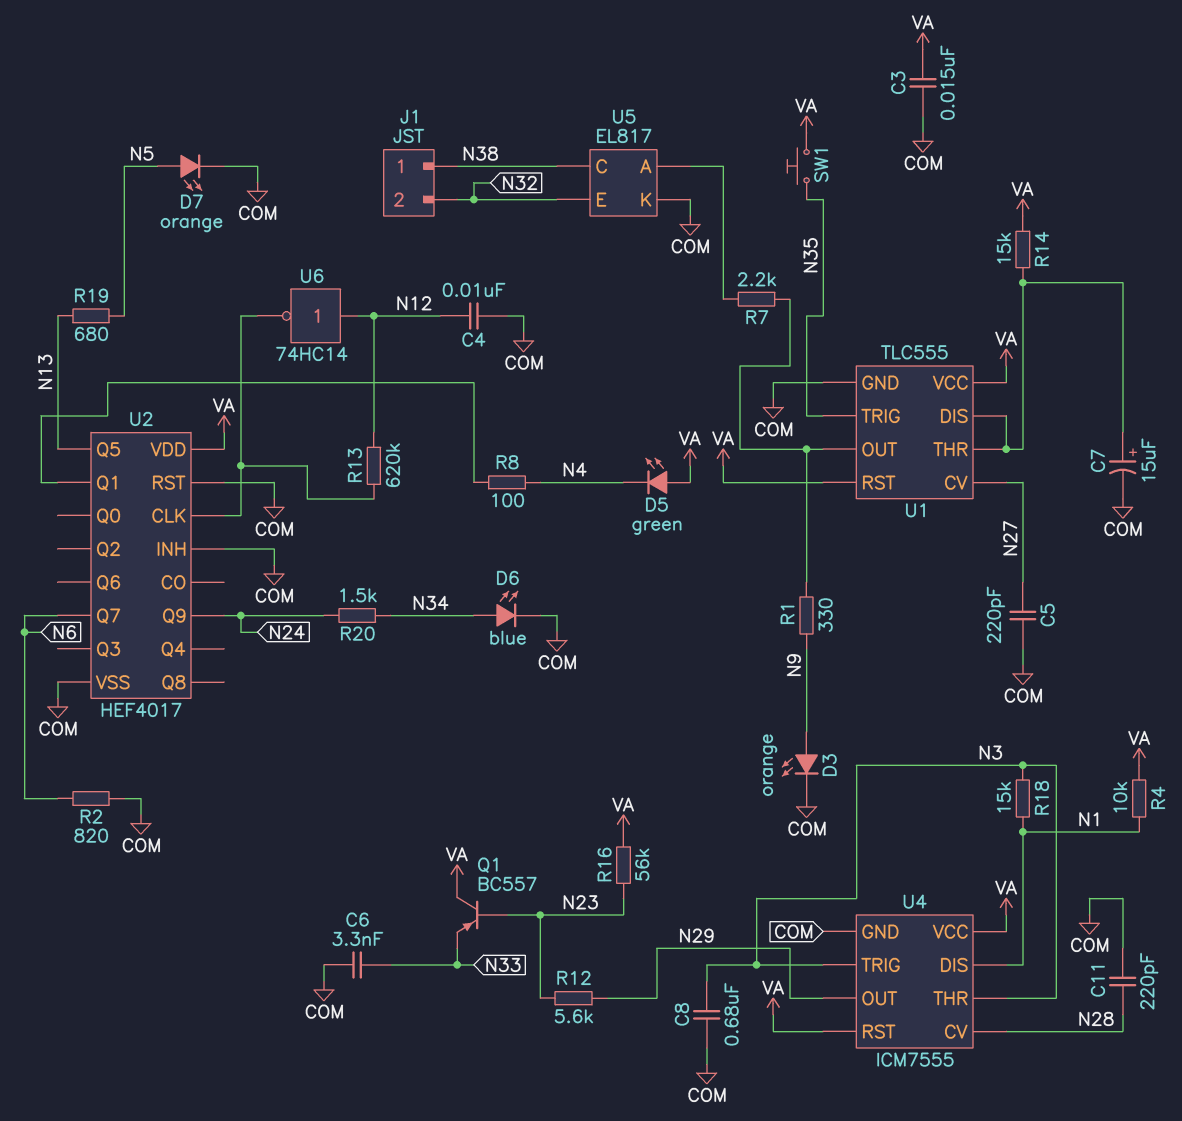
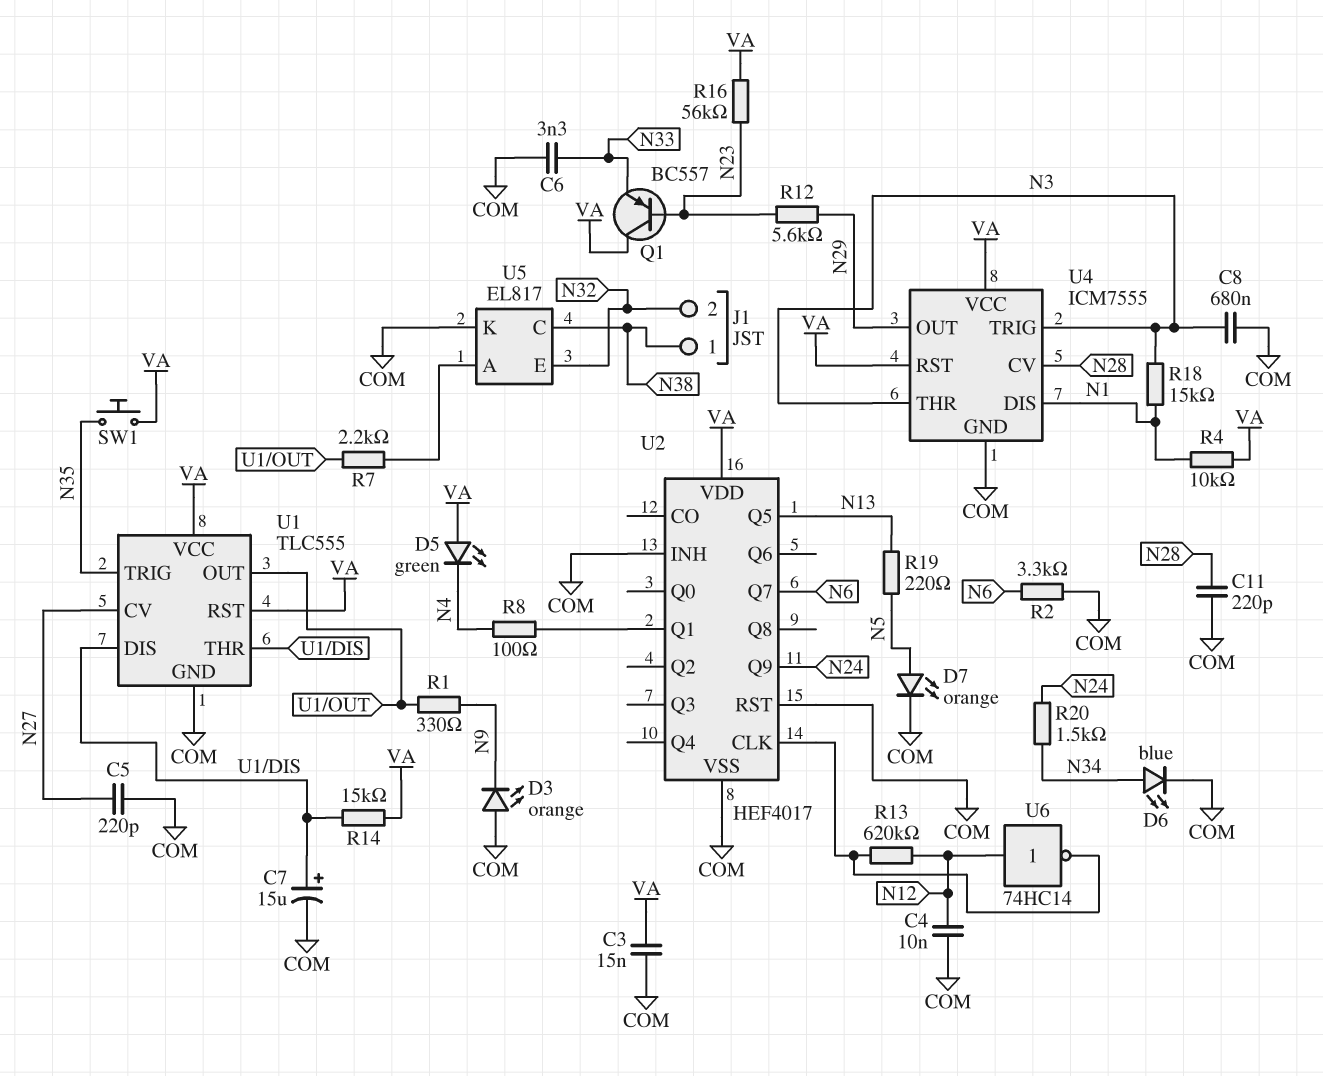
D3: LED orange (A N9, K COM) -> LED orange (A COM, K N9)
R2: 820 (COM, N6) -> 3.3k (COM, N6)
R19: 680 (N5, N13) -> 220 (N5, N13)

